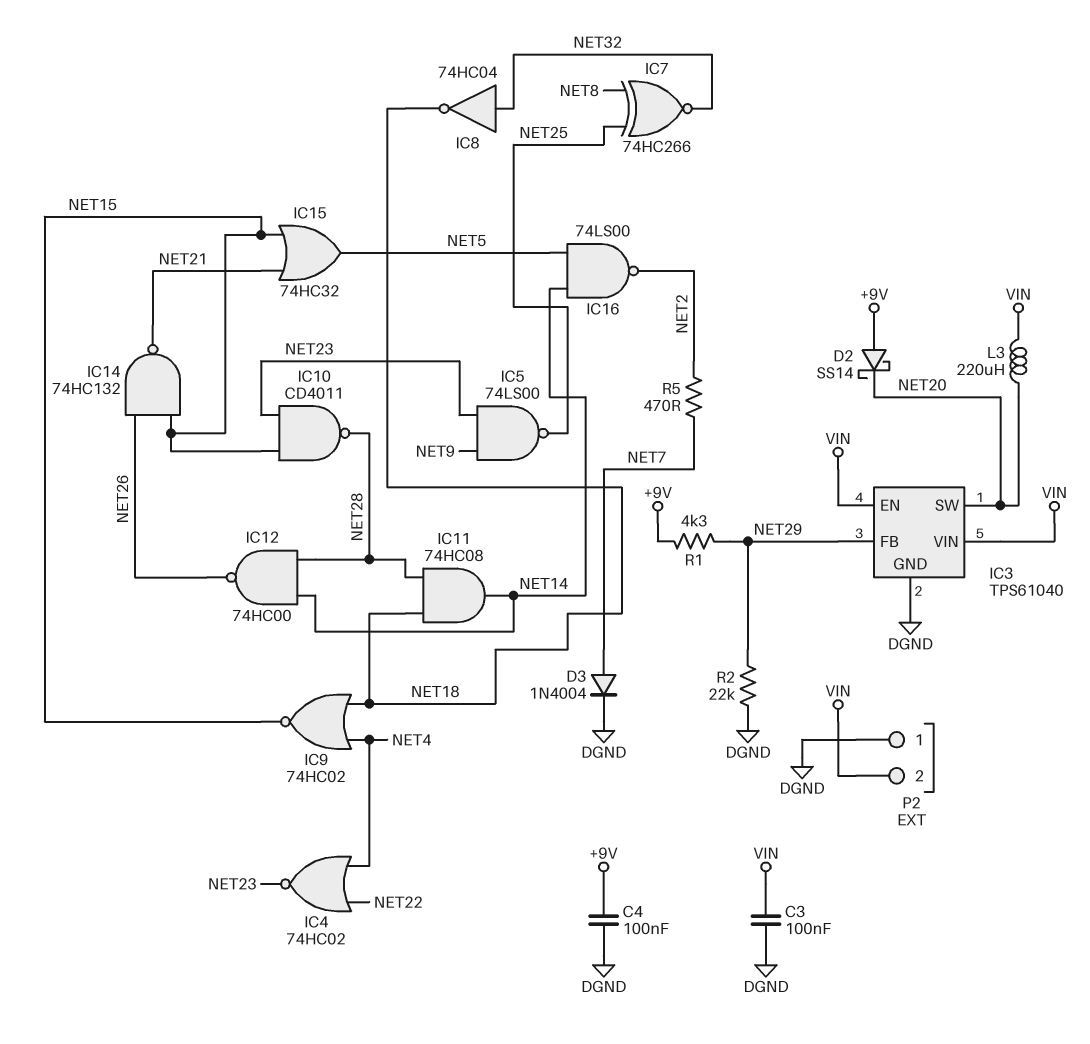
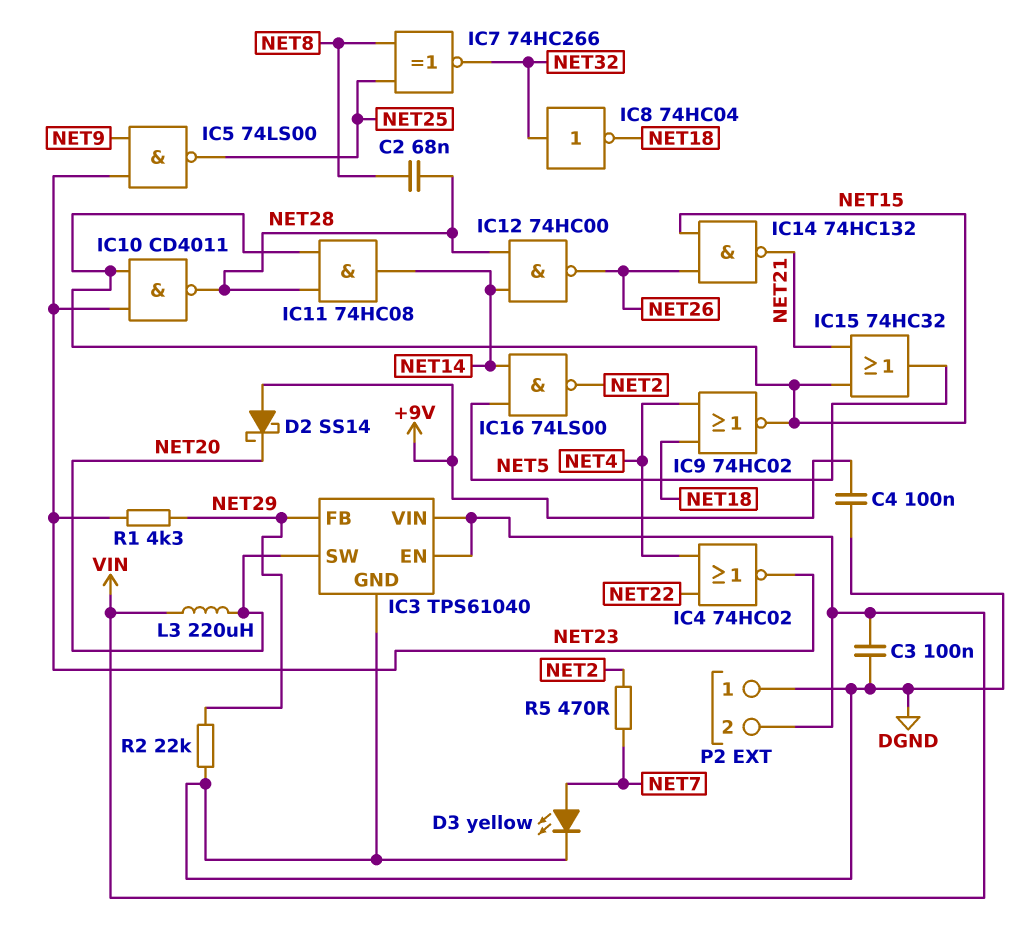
C2: none -> 68nF (NET8, NET28)
D3: diode 1N4004 (A NET7, K DGND) -> LED yellow (A NET7, K DGND)
IC11: AND 74HC08 (in NET18, in NET28, out NET14) -> AND 74HC08 (in NET15, in NET28, out NET14)
R1: 4.3k (+9V, NET29) -> 4.3k (NET23, NET29)

